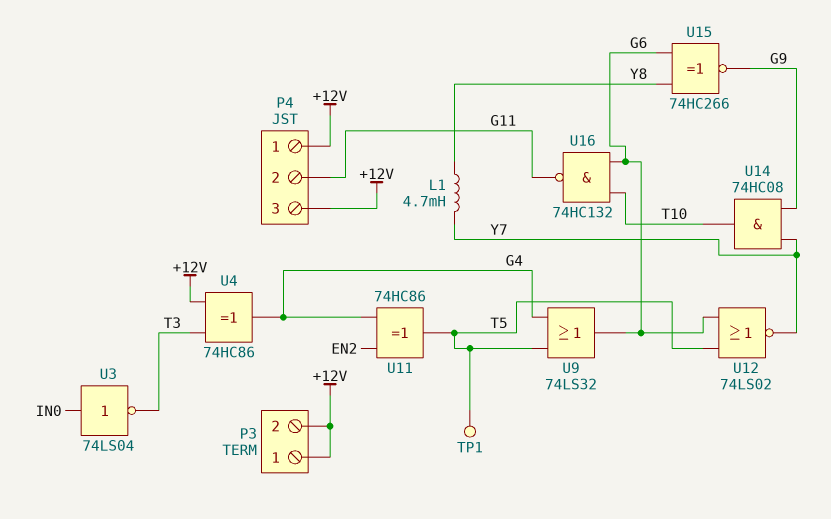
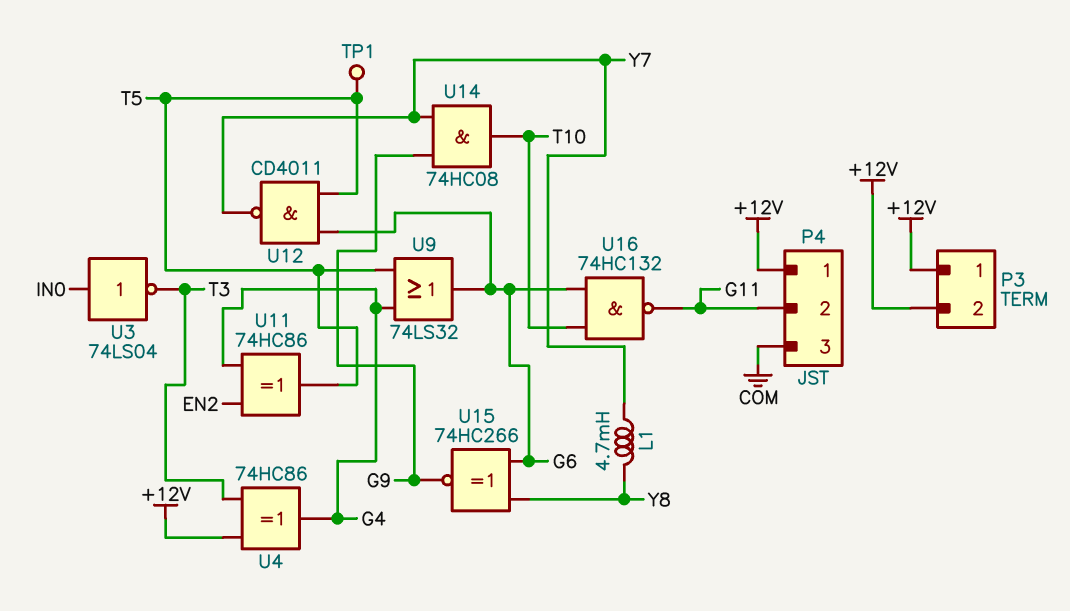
P4 pin 3: +12V -> COM
U12: NOR 74LS02 (in G6, in T5, out Y7) -> NAND CD4011 (in G6, in T5, out Y7)

